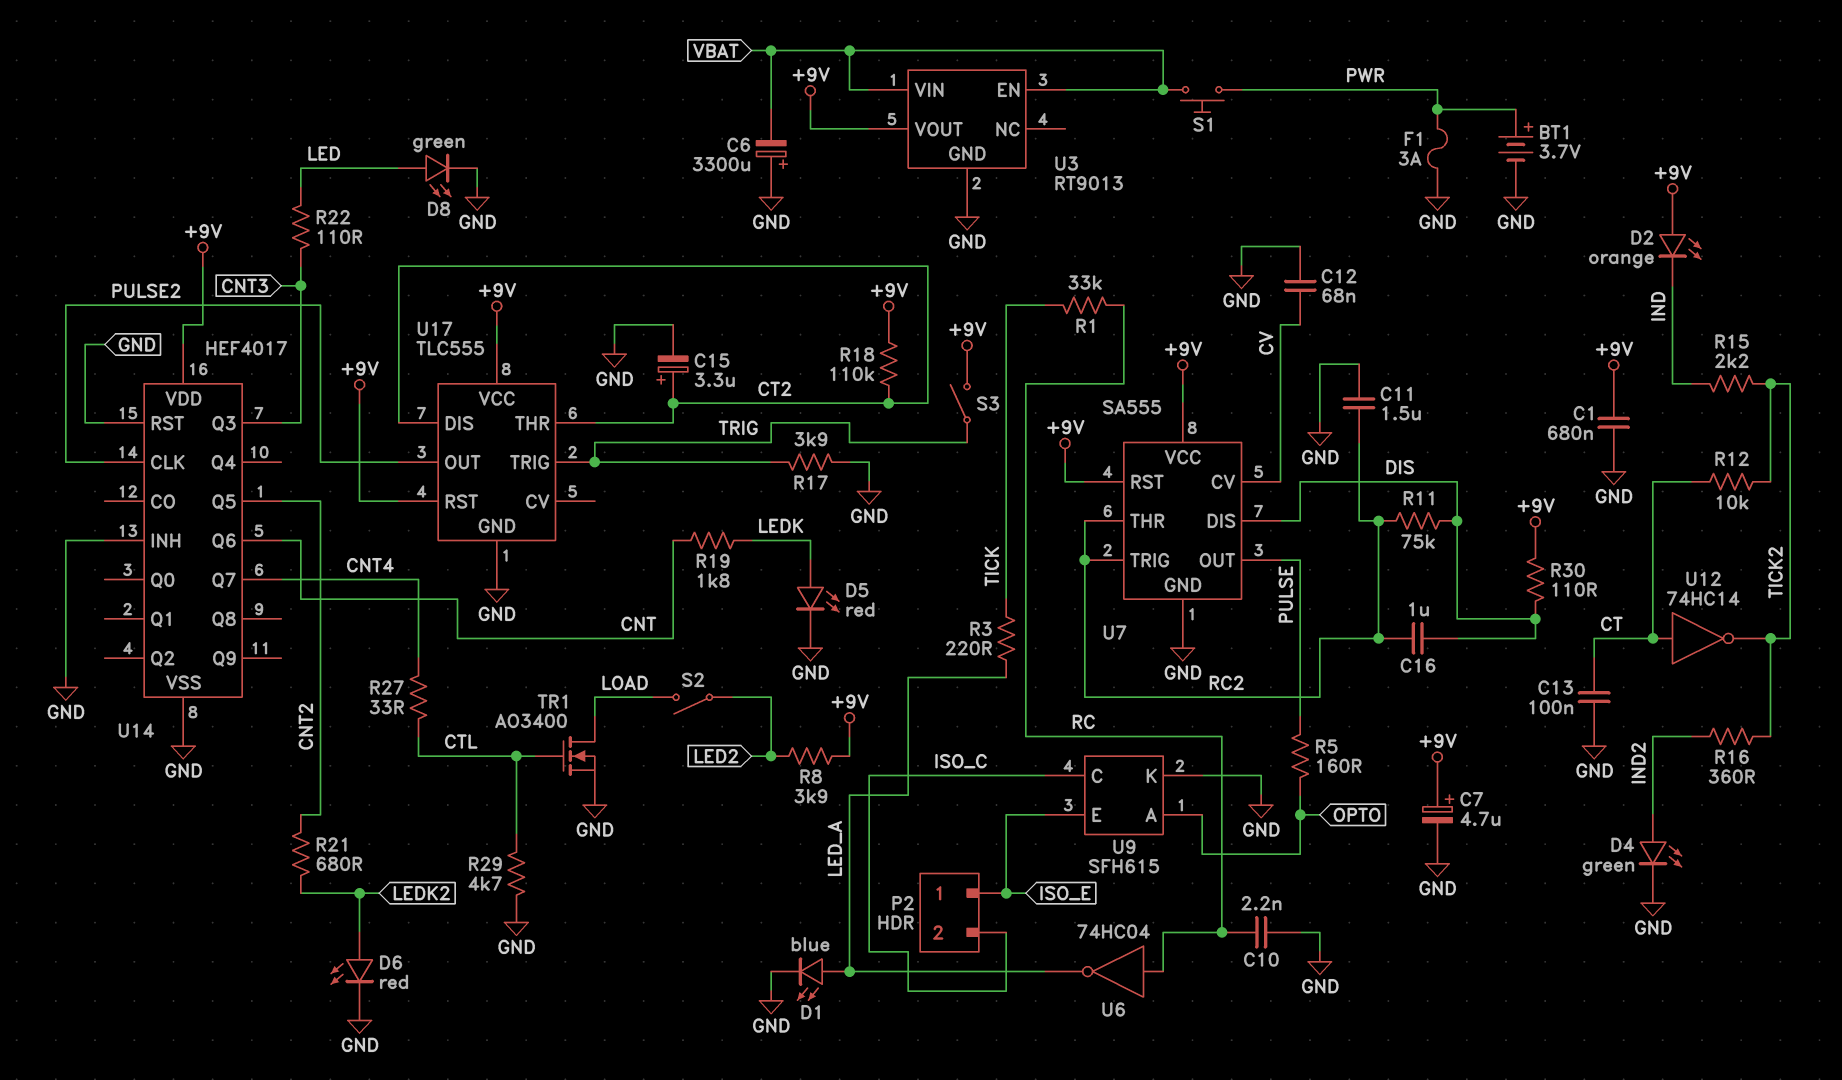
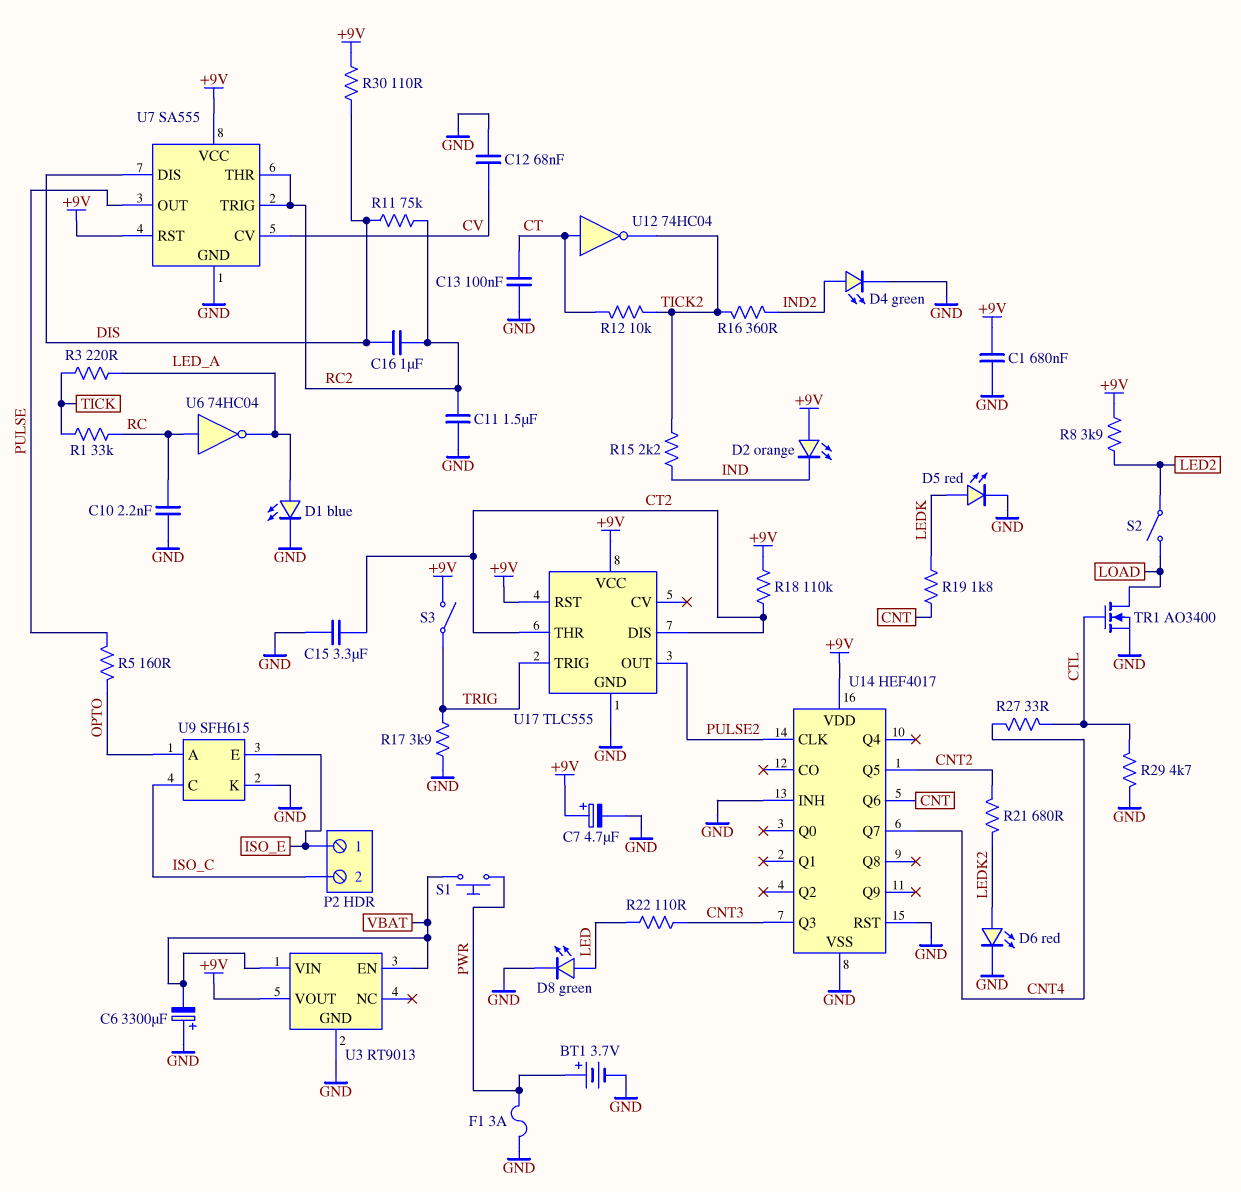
C15: 3.3uF (plus CT2, minus GND) -> 3.3uF (CT2, GND)
U12: NOT 74HC14 (in CT, out TICK2) -> NOT 74HC04 (in CT, out TICK2)

